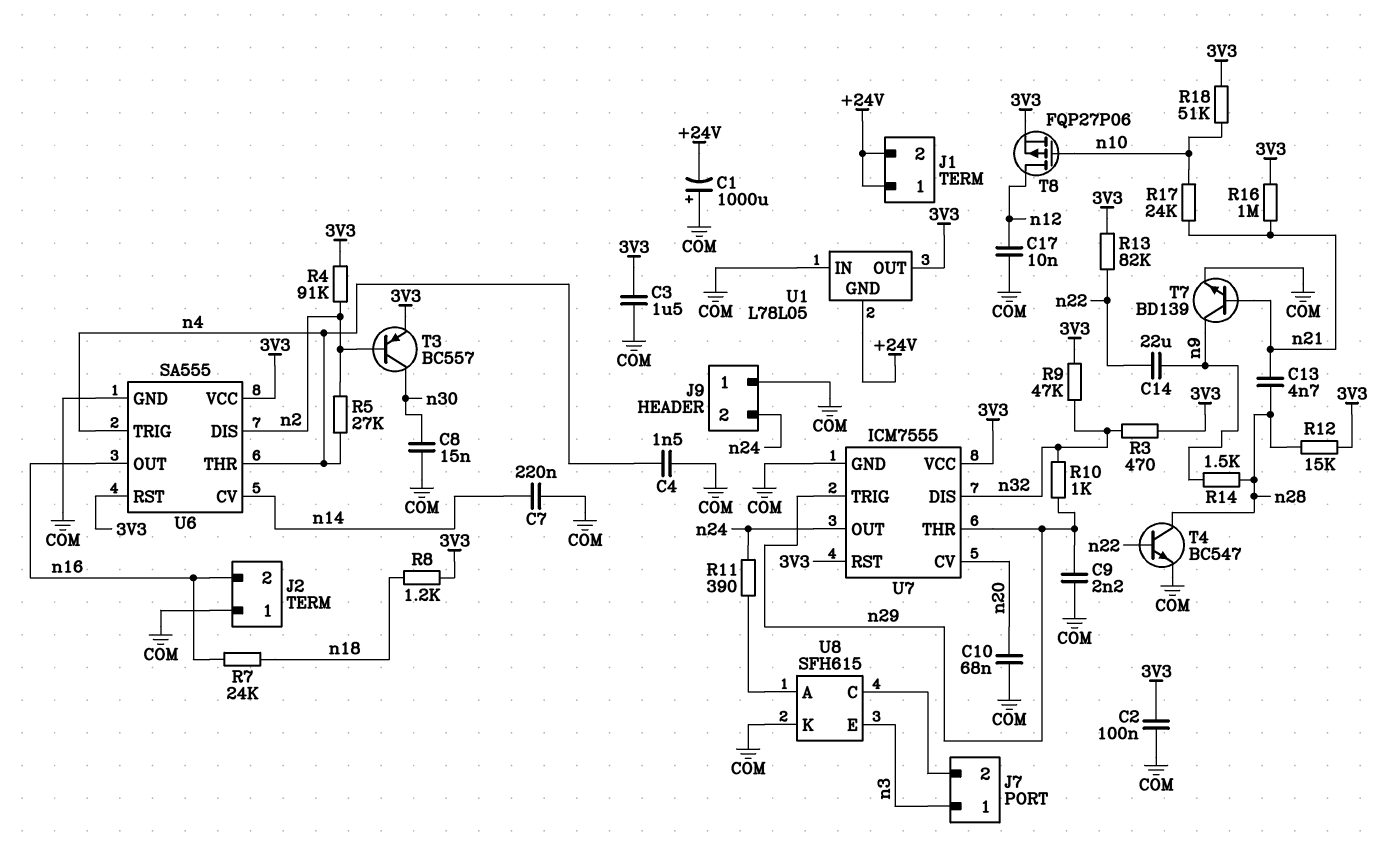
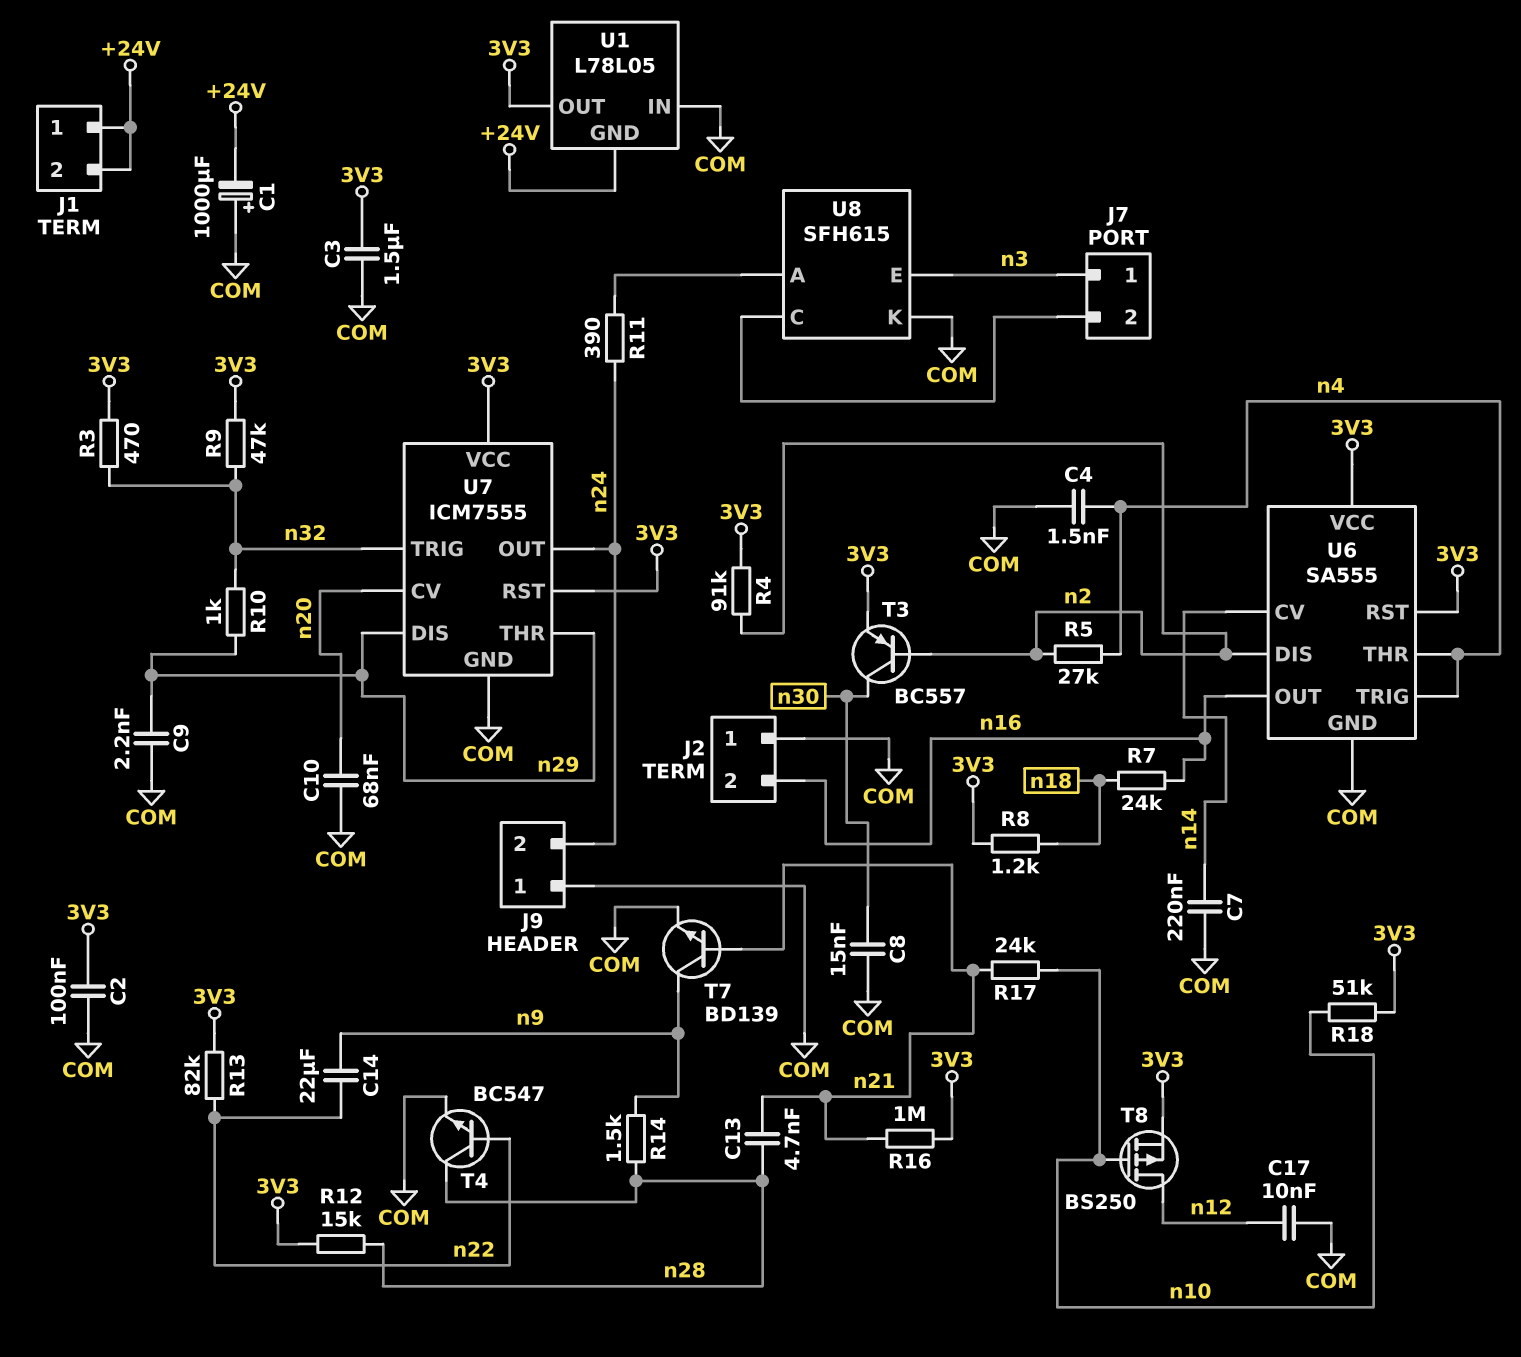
T8: PMOS FQP27P06 (G n10, D n12, S 3V3) -> PMOS BS250 (G n10, D n12, S 3V3)
U7 pin DIS: n32 -> n29
U7 pin TRIG: n29 -> n32

